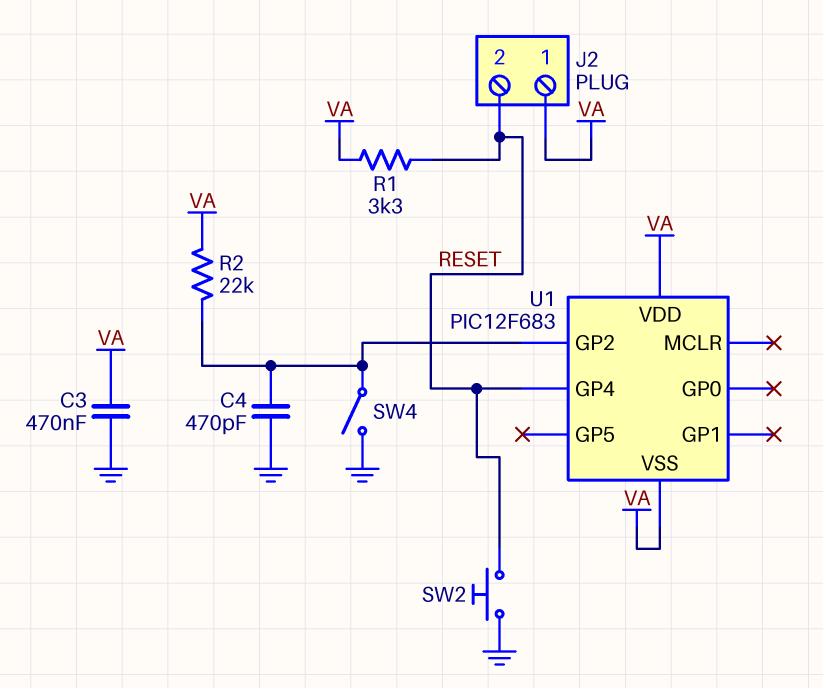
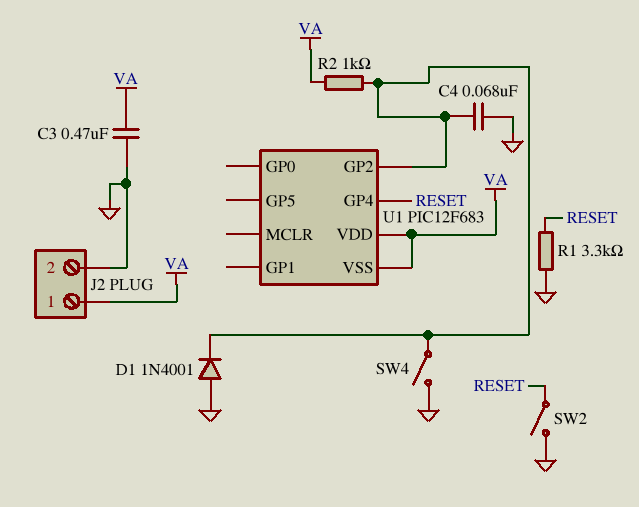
C4: 470pF (GND, U1/GP2) -> 68nF (GND, U1/GP2)
D1: none -> diode 1N4001 (A GND, K U1/GP2)
J2 pin 2: RESET -> GND
R1: 3.3k (RESET, VA) -> 3.3k (GND, RESET)
R2: 22k (U1/GP2, VA) -> 1k (U1/GP2, VA)
SW2: button (GND, RESET) -> switch (GND, RESET)

